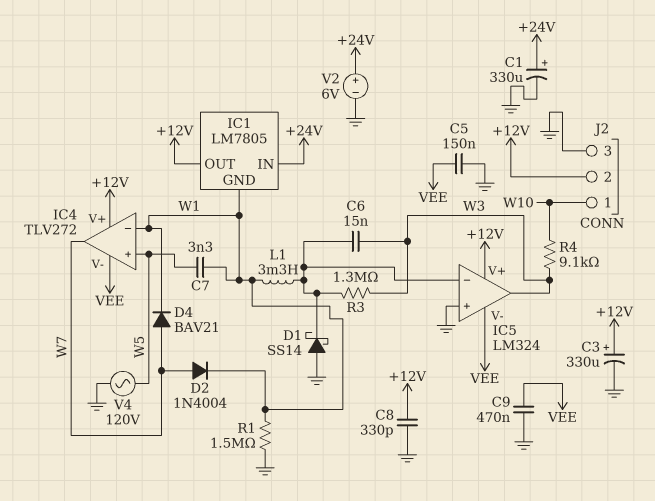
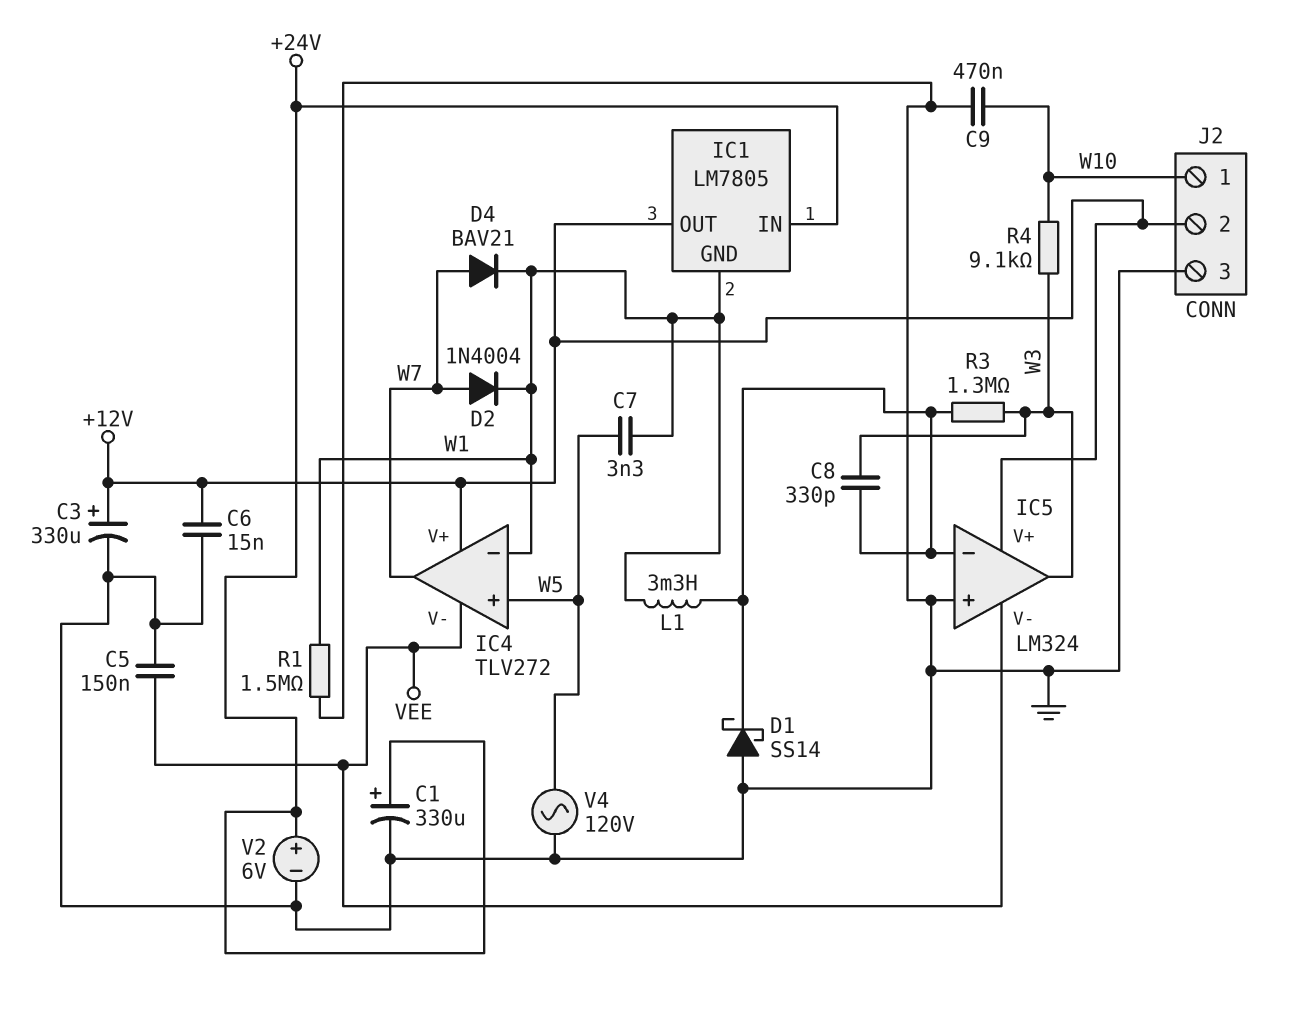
C6: 15nF (IC5/in-, W3) -> 15nF (+12V, GND)
C8: 330pF (+12V, GND) -> 330pF (IC5/in-, W3)
C9: 470nF (GND, VEE) -> 470nF (GND, W10)

